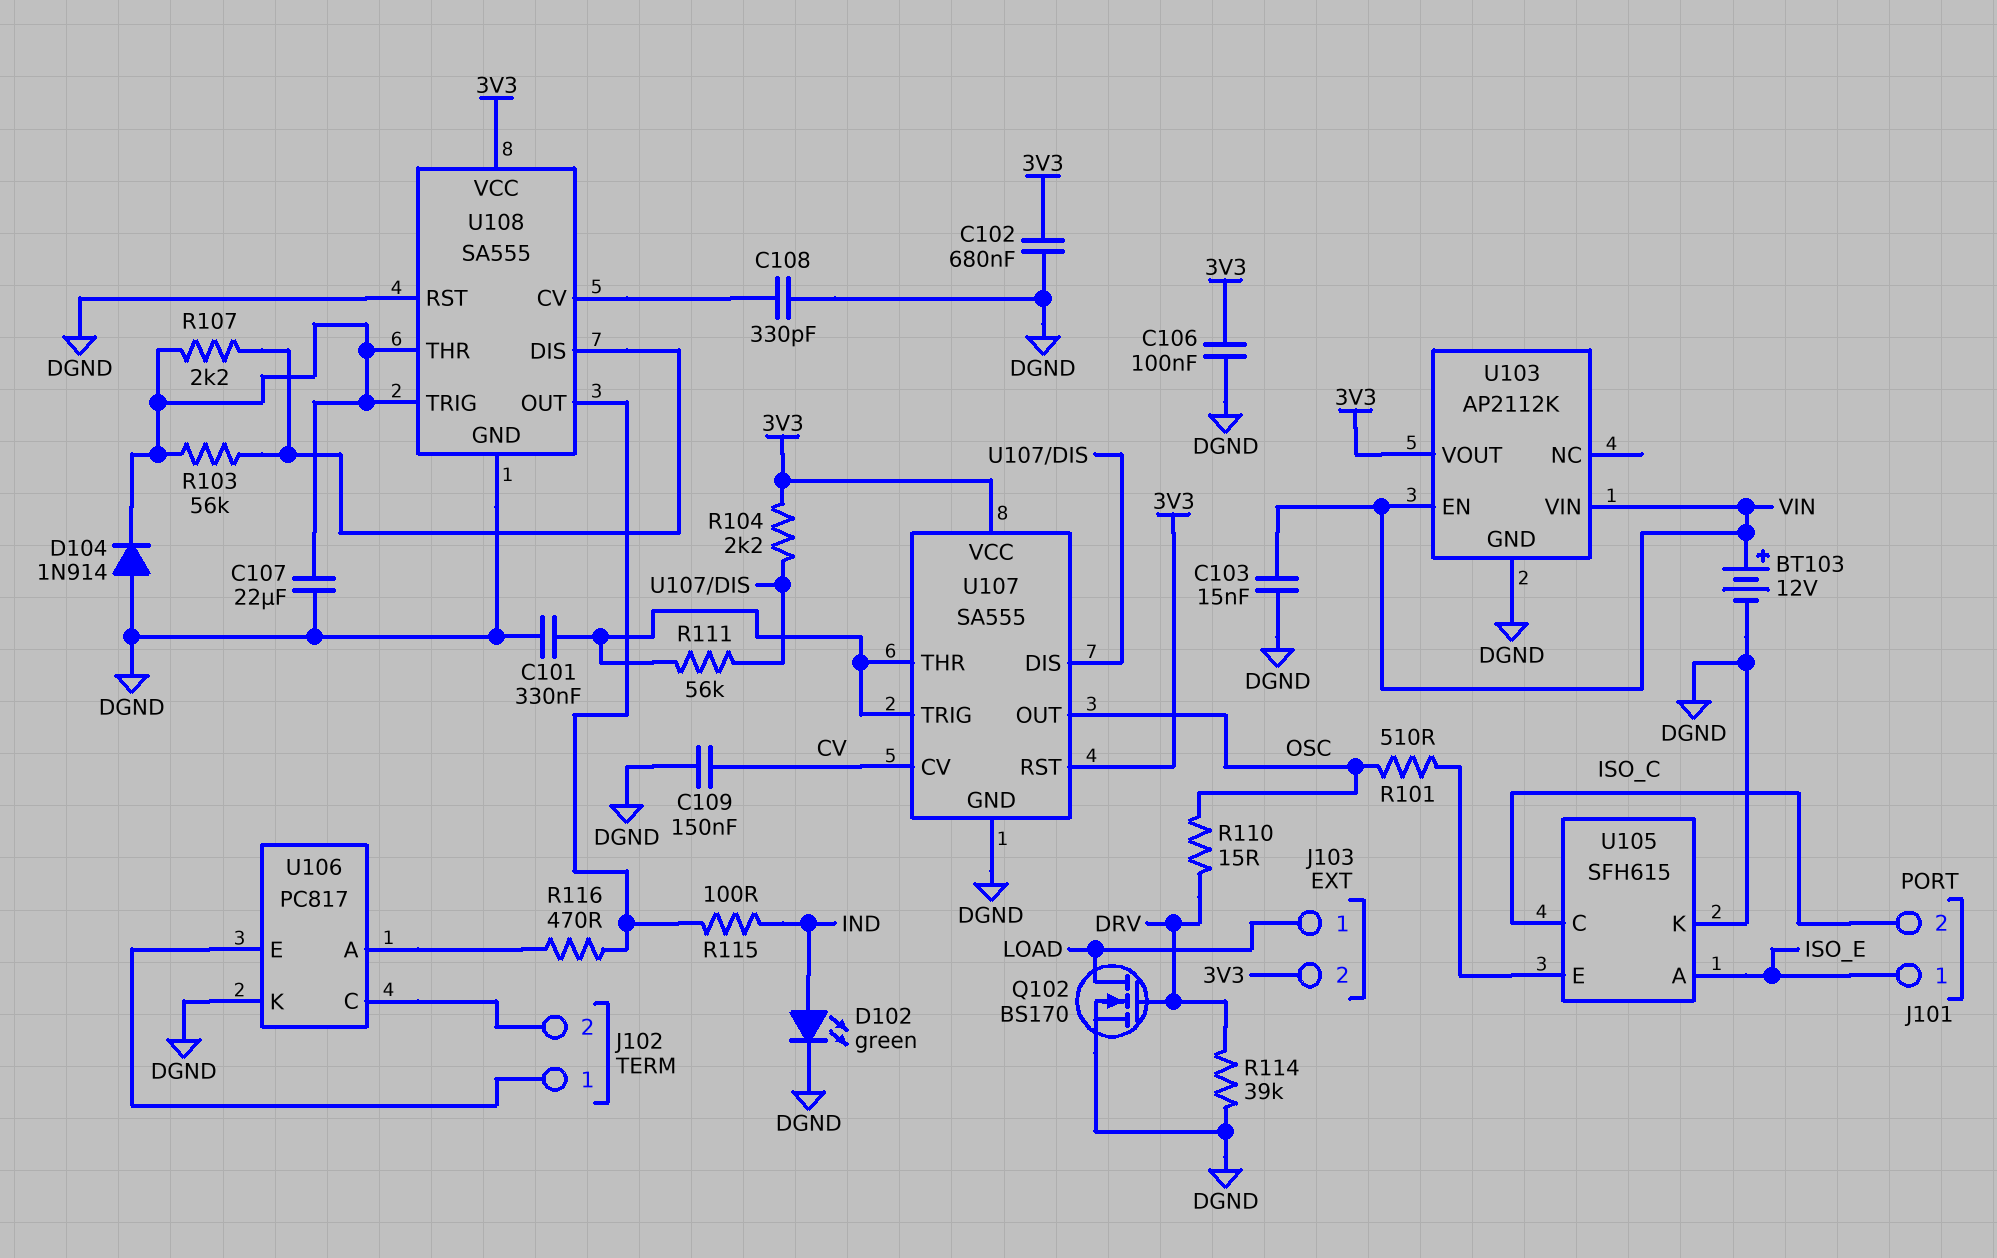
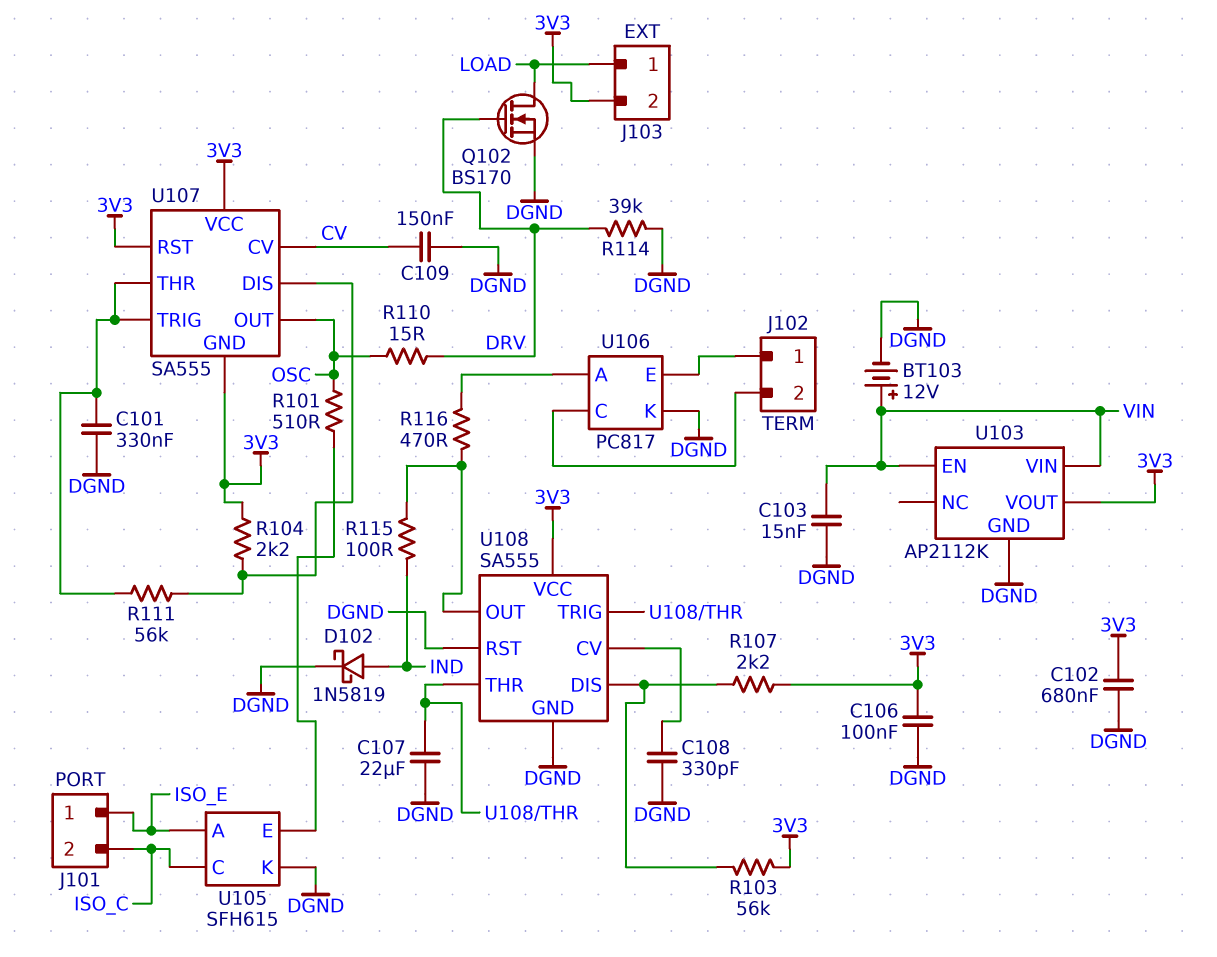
D102: LED green (A IND, K DGND) -> schottky 1N5819 (A IND, K DGND)
D104: diode 1N914 (A DGND, K U108/THR) -> none
R103: 56k (U108/DIS, U108/THR) -> 56k (3V3, U108/DIS)
R107: 2.2k (U108/DIS, U108/THR) -> 2.2k (3V3, U108/DIS)
U107 pin GND: DGND -> 3V3

